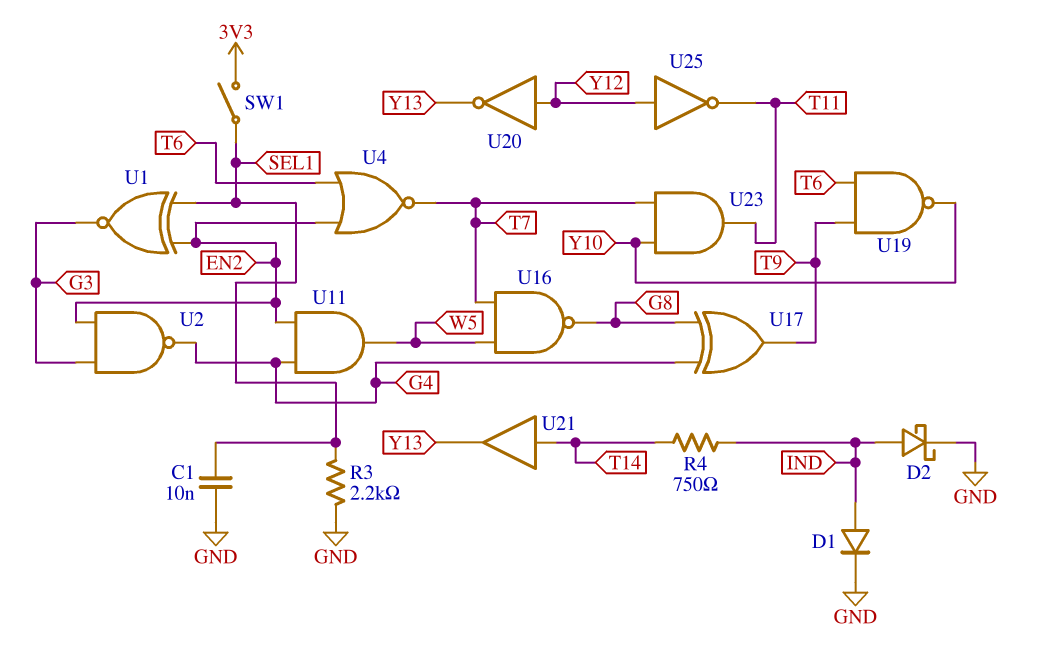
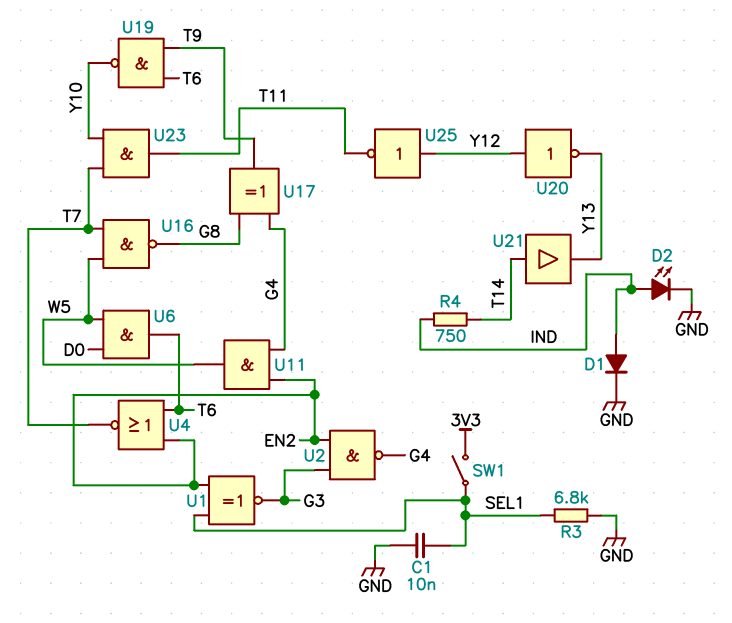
D2: schottky (A IND, K GND) -> LED (A IND, K GND)
R3: 2.2k (GND, SEL1) -> 6.8k (GND, SEL1)
U6: none -> AND (in D0, in W5, out T6)

